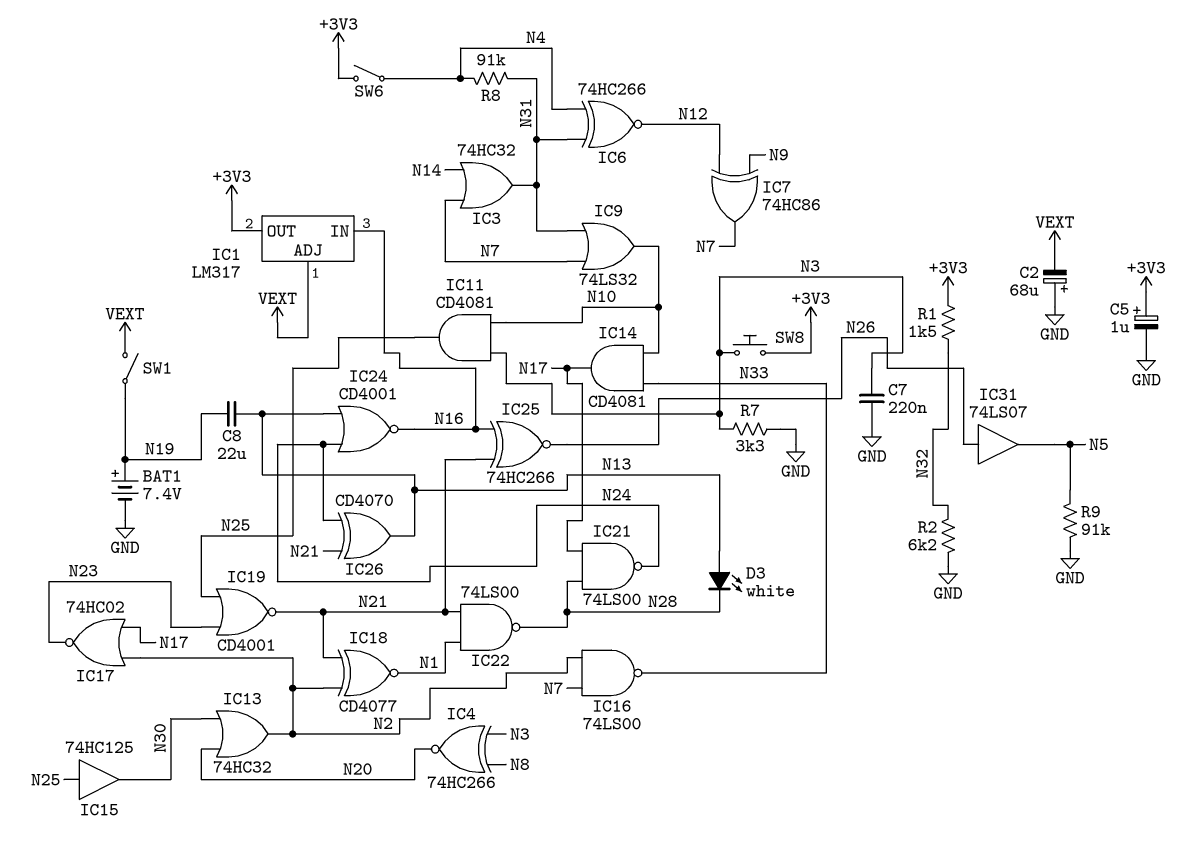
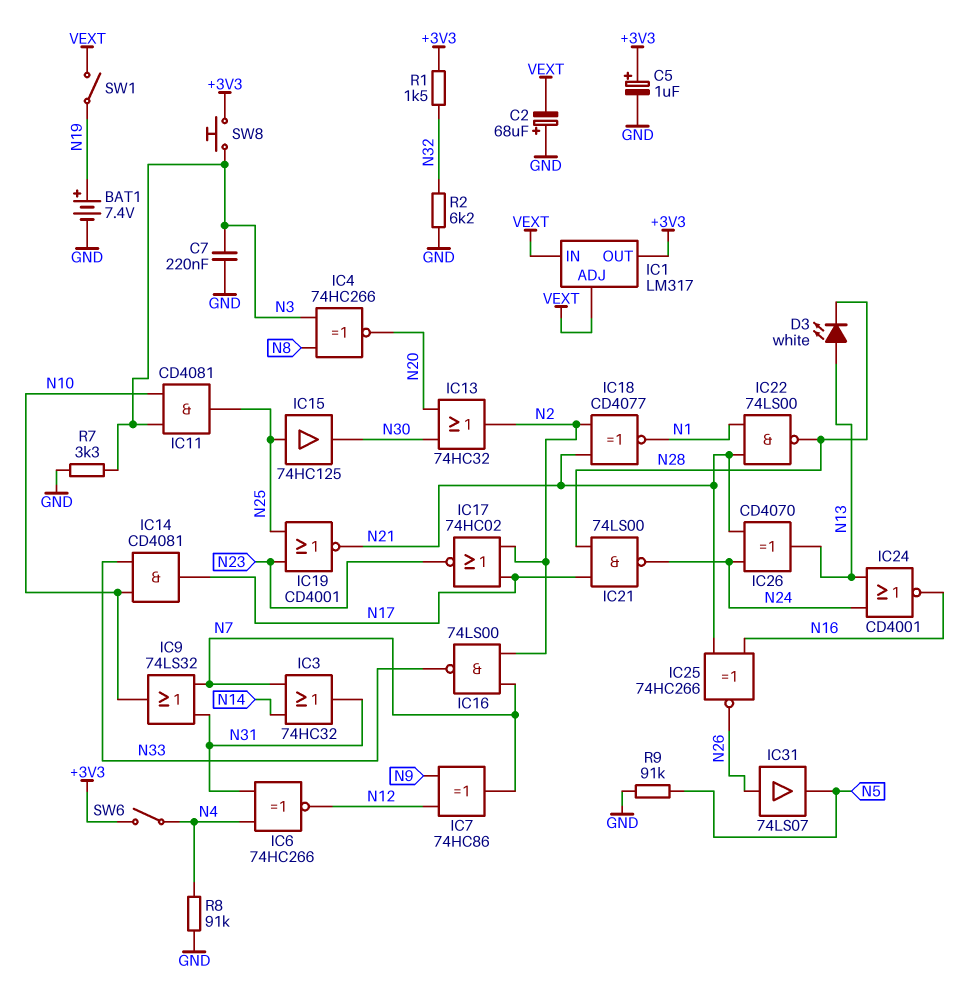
C8: 22uF (N13, N19) -> none
IC1 pin IN: N16 -> VEXT
R8: 91k (N4, N31) -> 91k (GND, N4)

